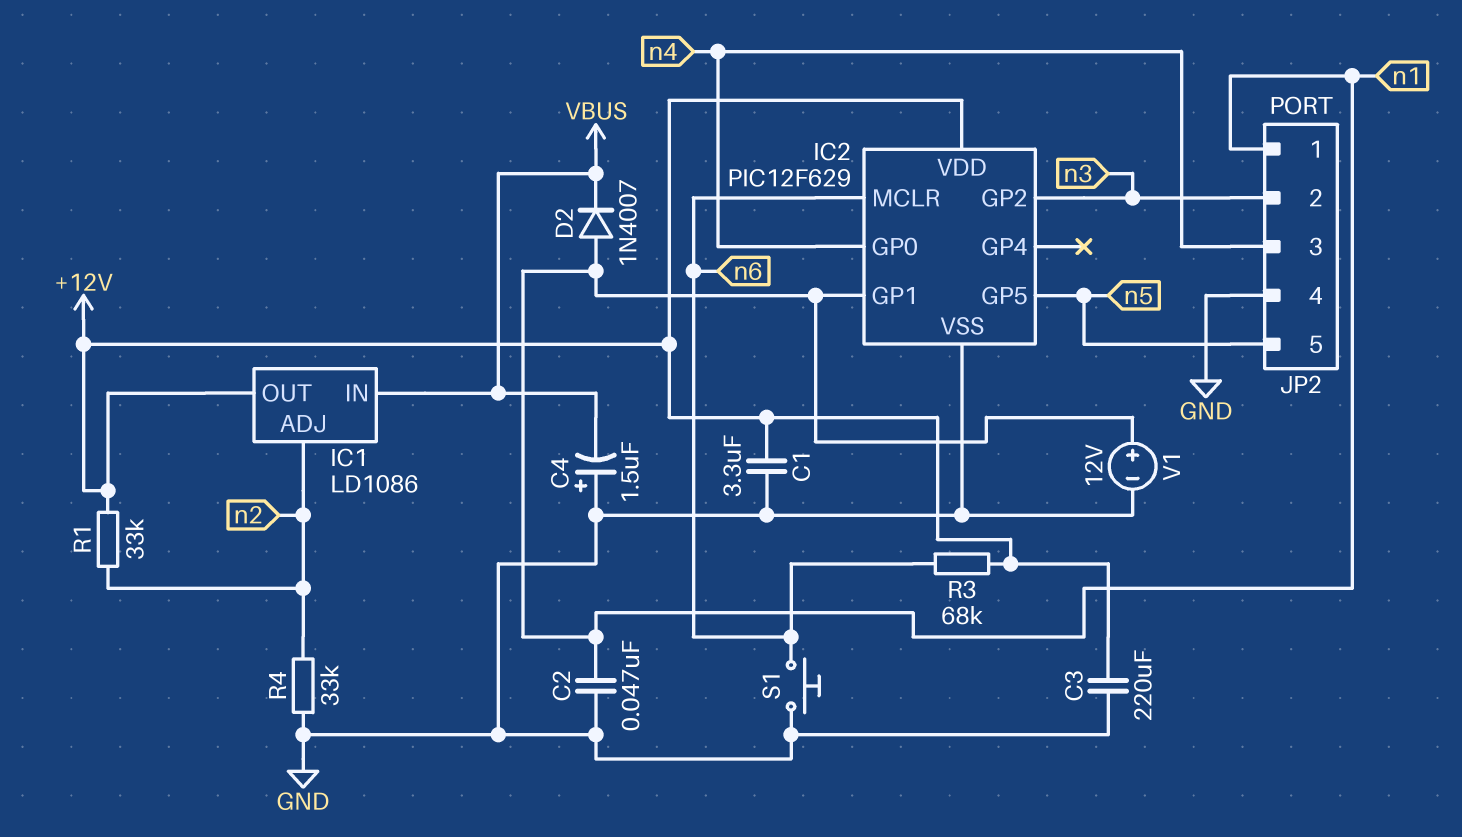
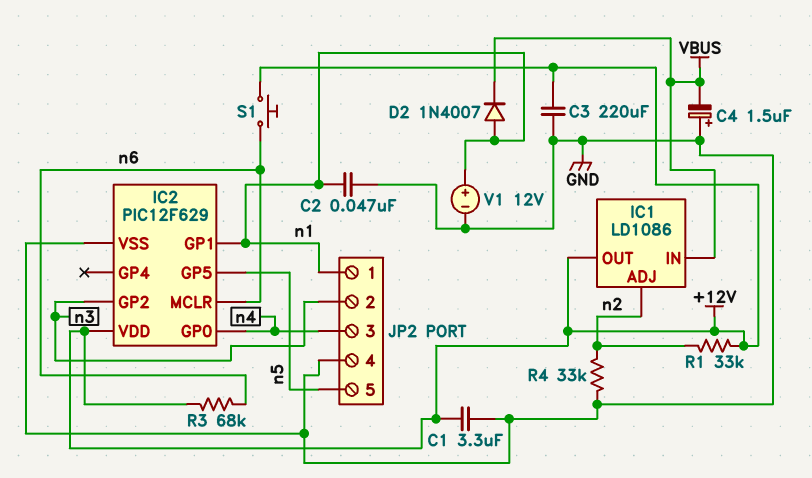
S1: button (GND, n6) -> button (+12V, n6)

